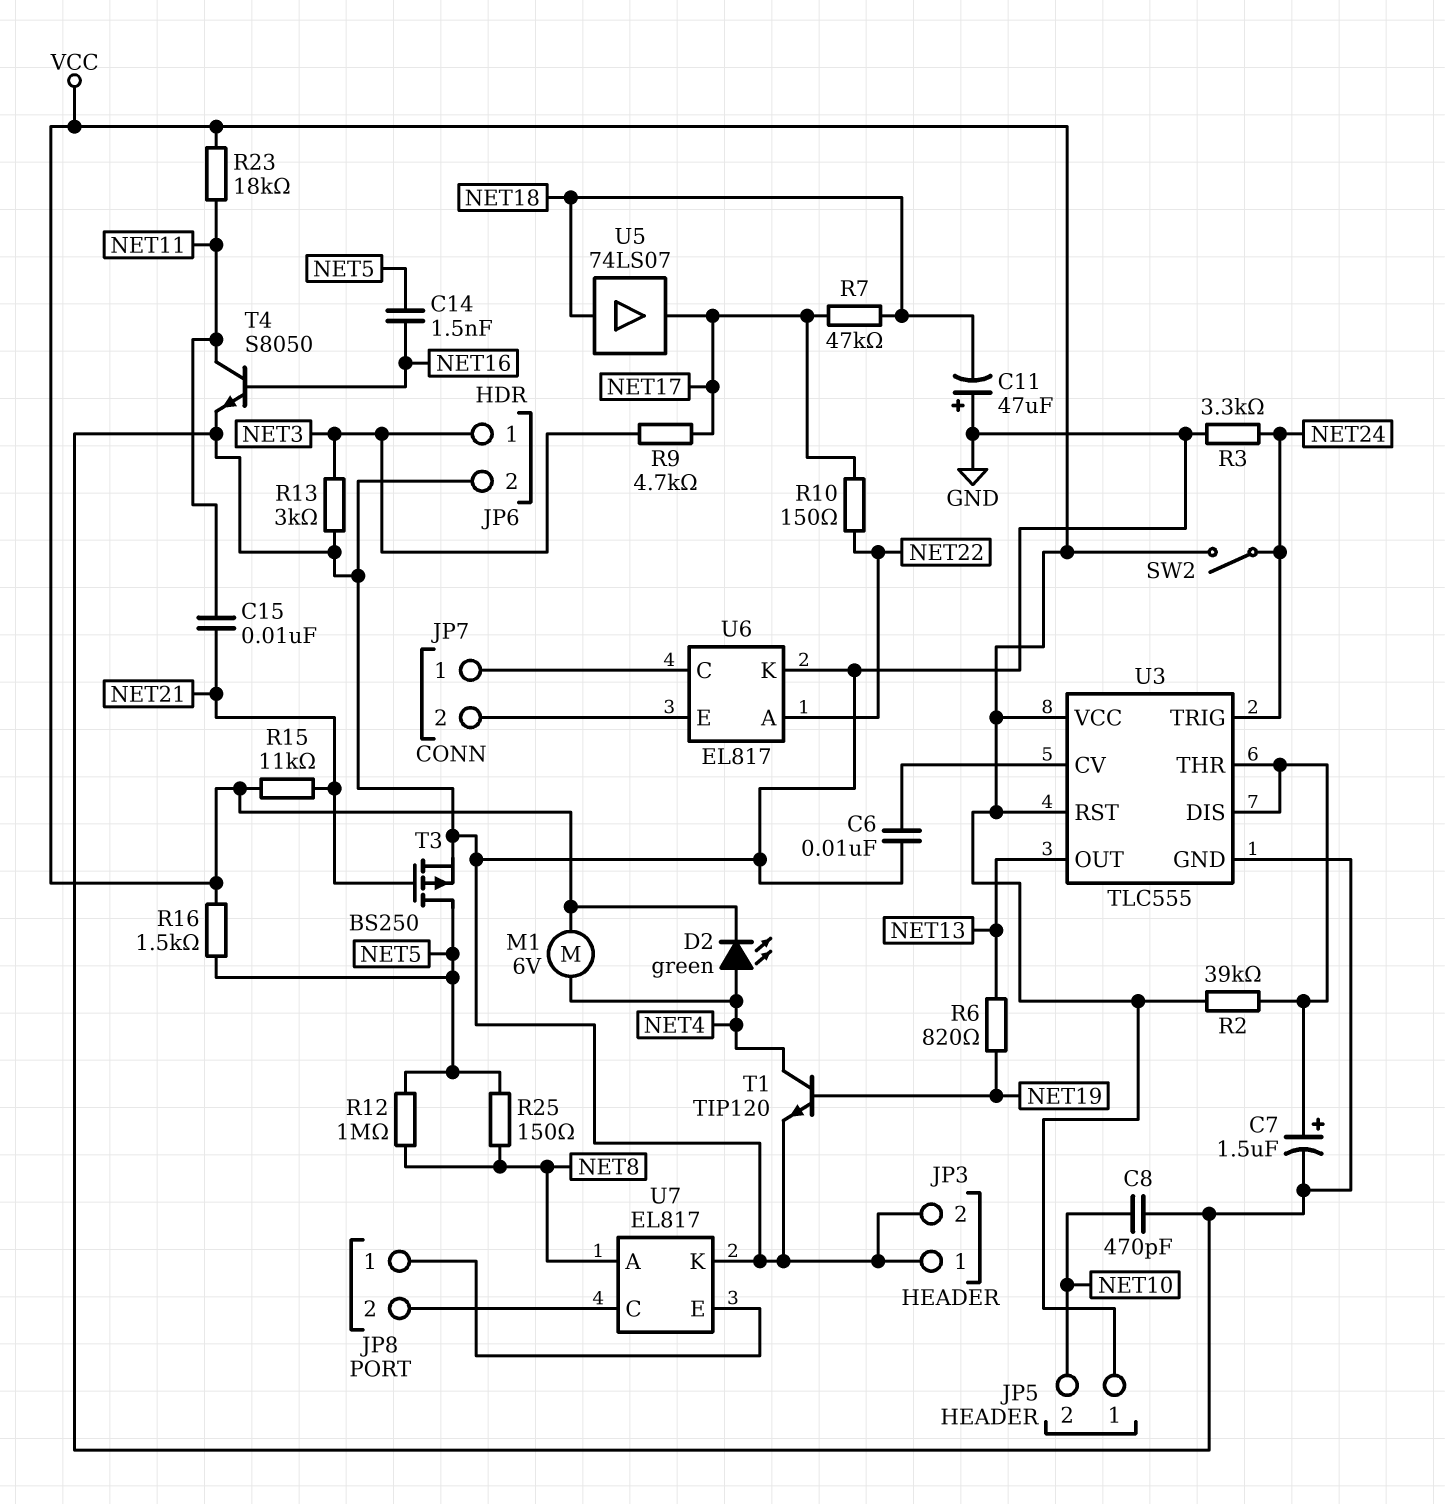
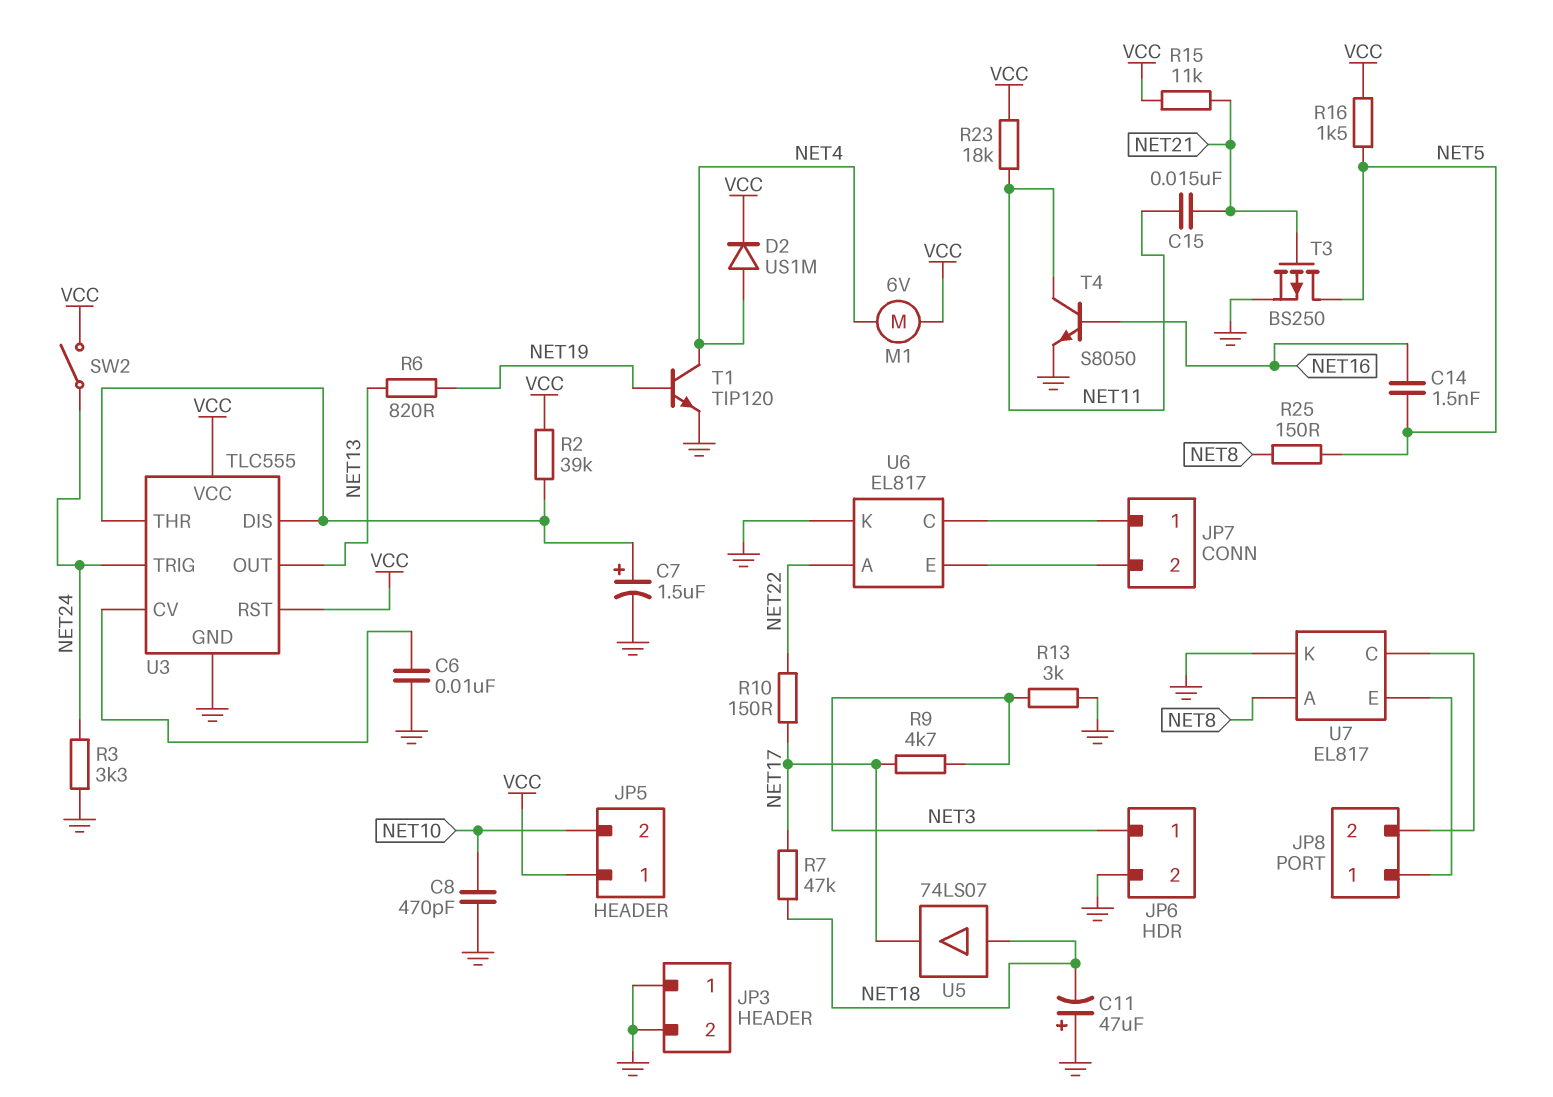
C15: 10nF (NET11, NET21) -> 15nF (NET11, NET21)
D2: LED green (A NET4, K VCC) -> diode US1M (A NET4, K VCC)
R12: 1M (NET5, NET8) -> none

